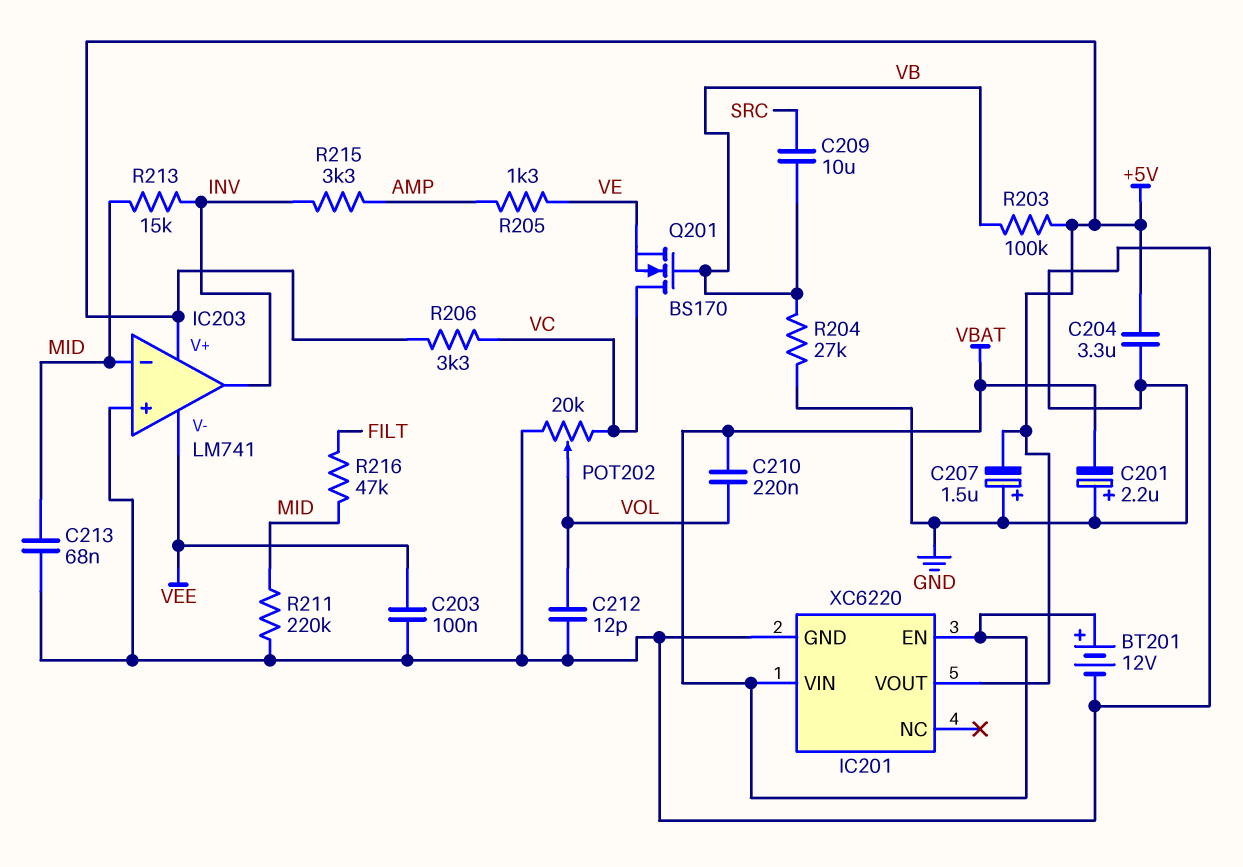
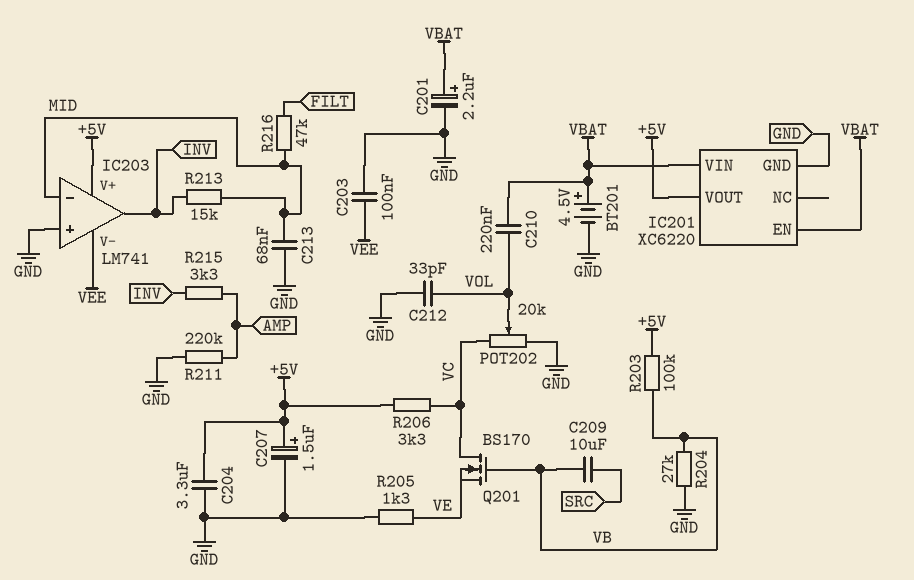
BT201: 12V (plus VBAT, minus GND) -> 4.5V (plus VBAT, minus GND)
C201: 2.2uF (plus GND, minus VBAT) -> 2.2uF (plus VBAT, minus GND)
C207: 1.5uF (plus GND, minus +5V) -> 1.5uF (plus +5V, minus GND)
C212: 12pF (GND, VOL) -> 33pF (GND, VOL)
R205: 1.3k (AMP, VE) -> 1.3k (GND, VE)
R211: 220k (GND, MID) -> 220k (AMP, GND)

